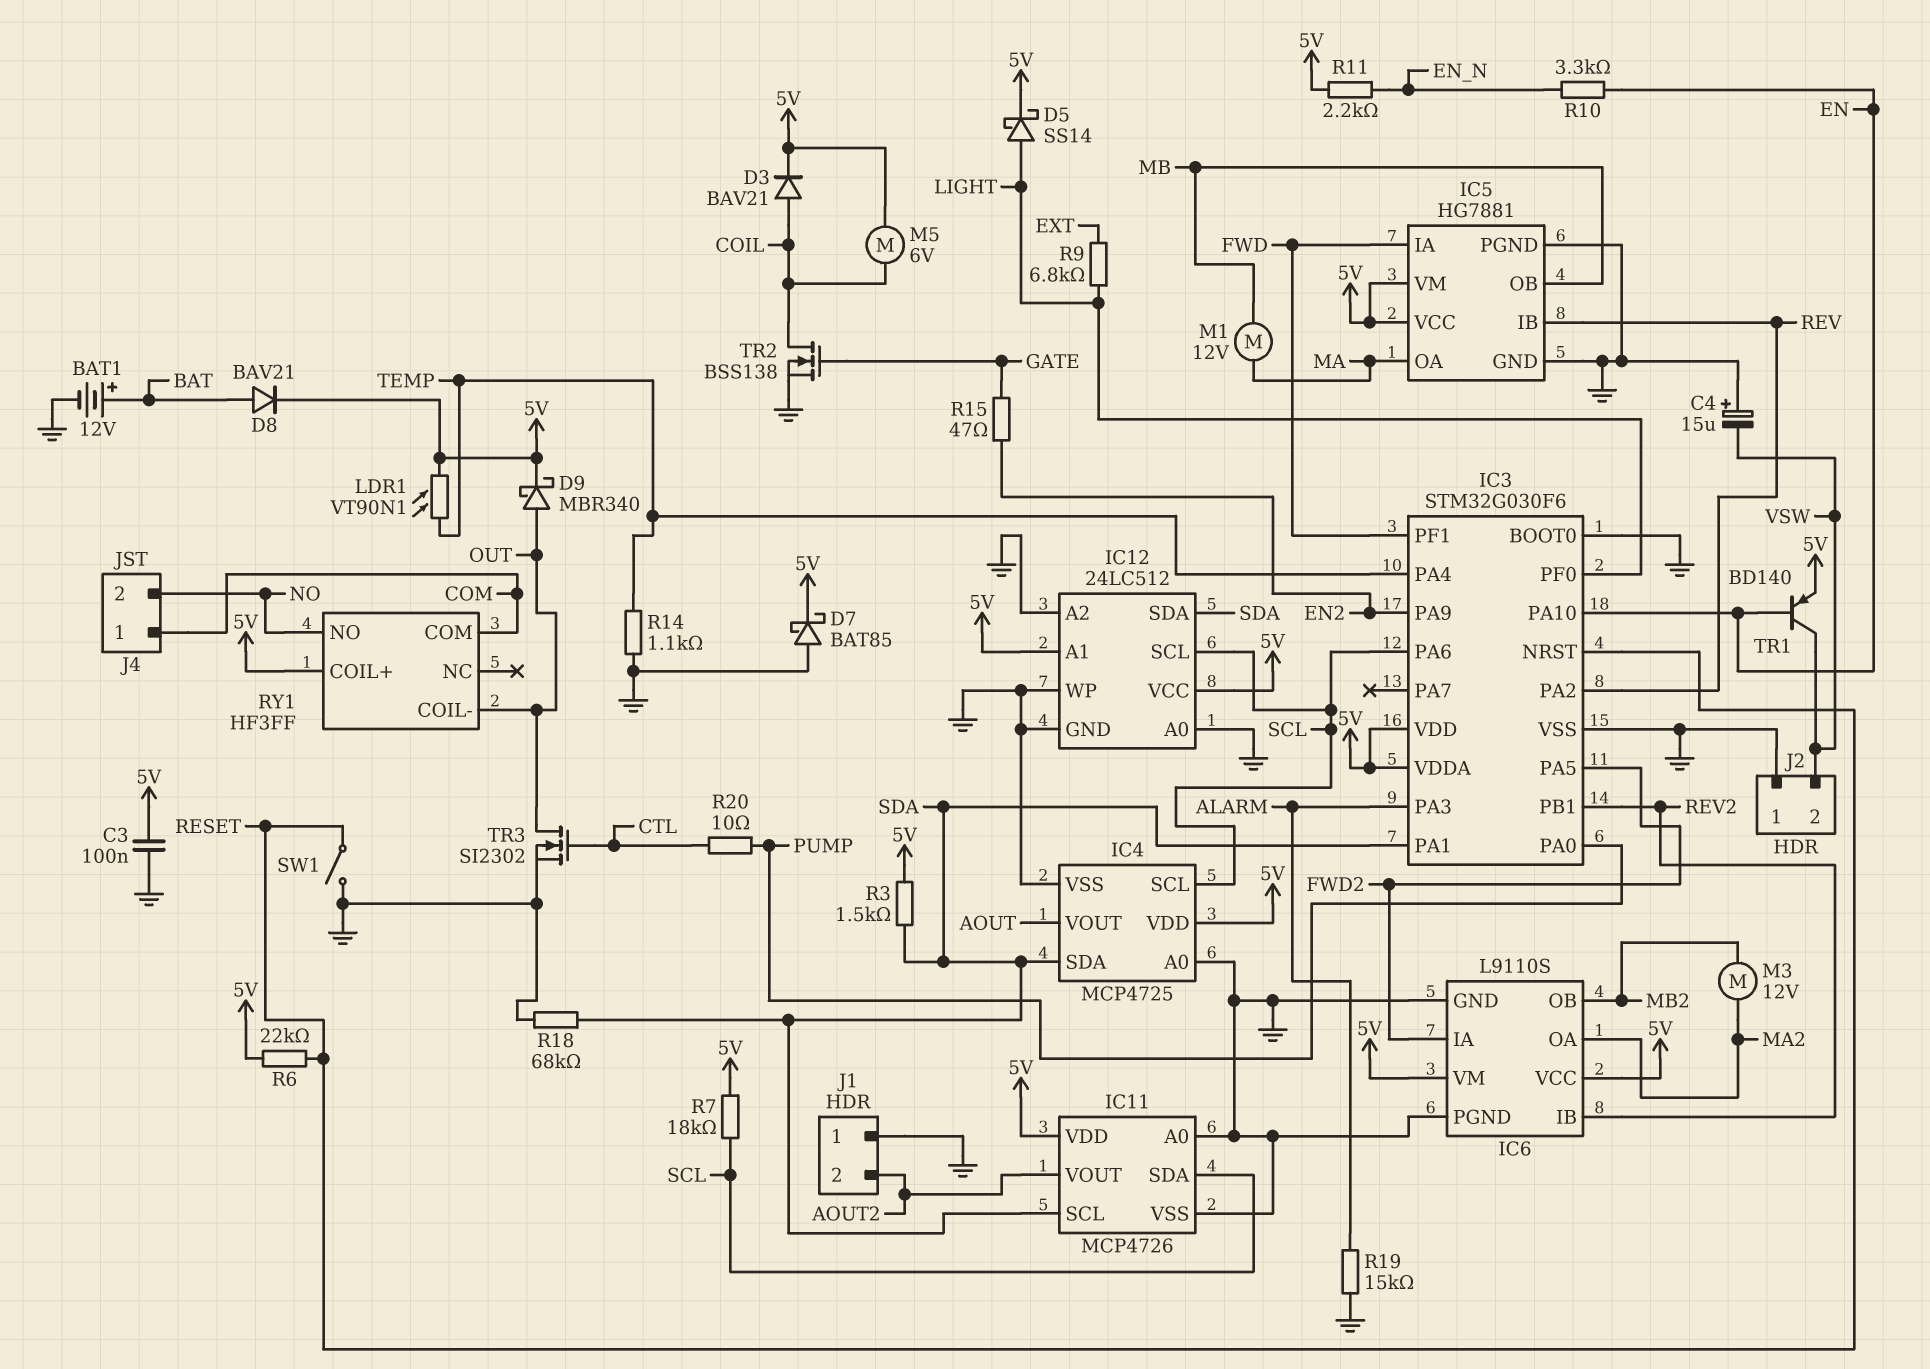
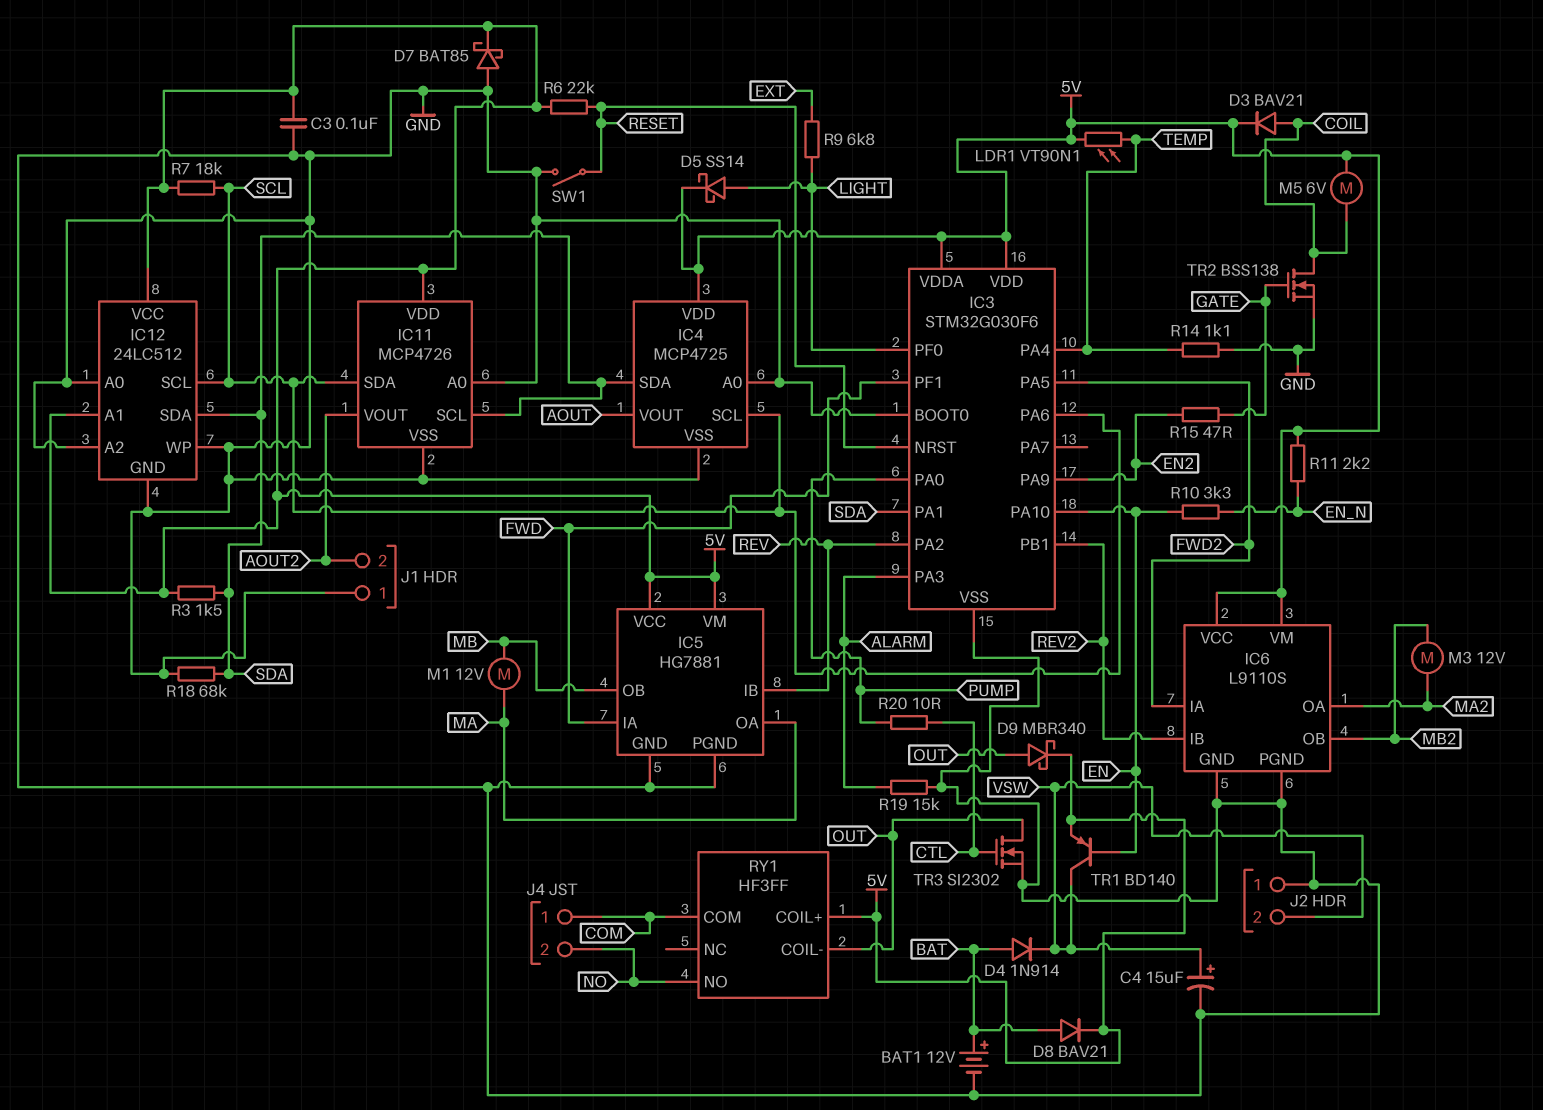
C4: 15uF (plus GND, minus VSW) -> 15uF (plus VSW, minus GND)
D4: none -> diode 1N914 (A BAT, K VSW)

